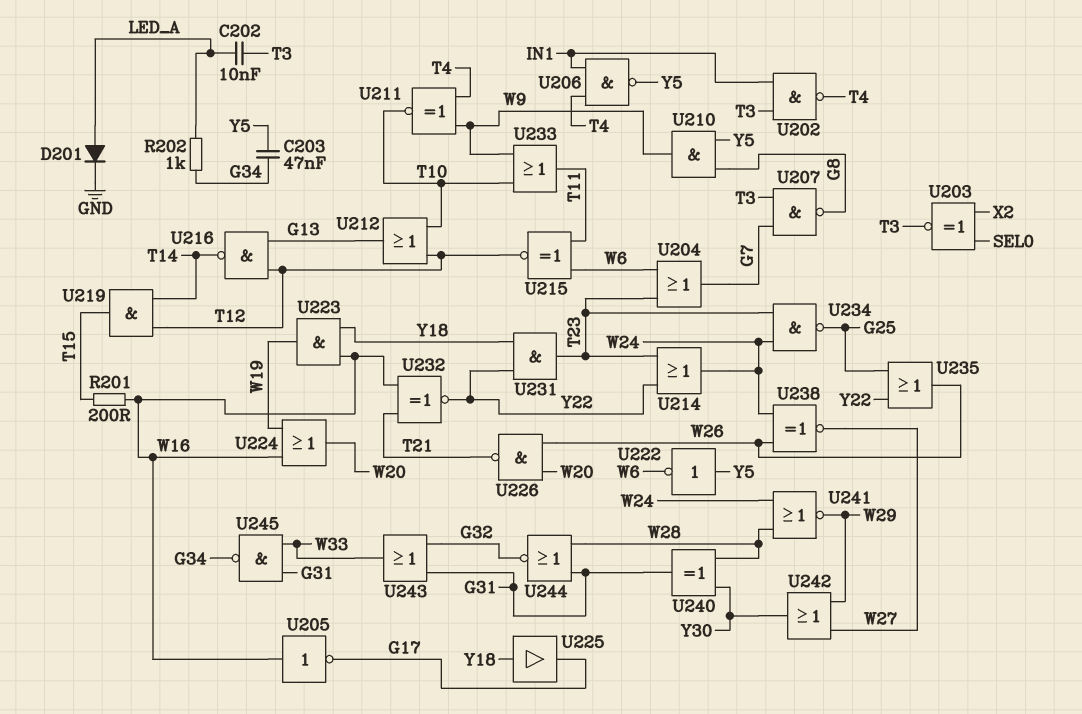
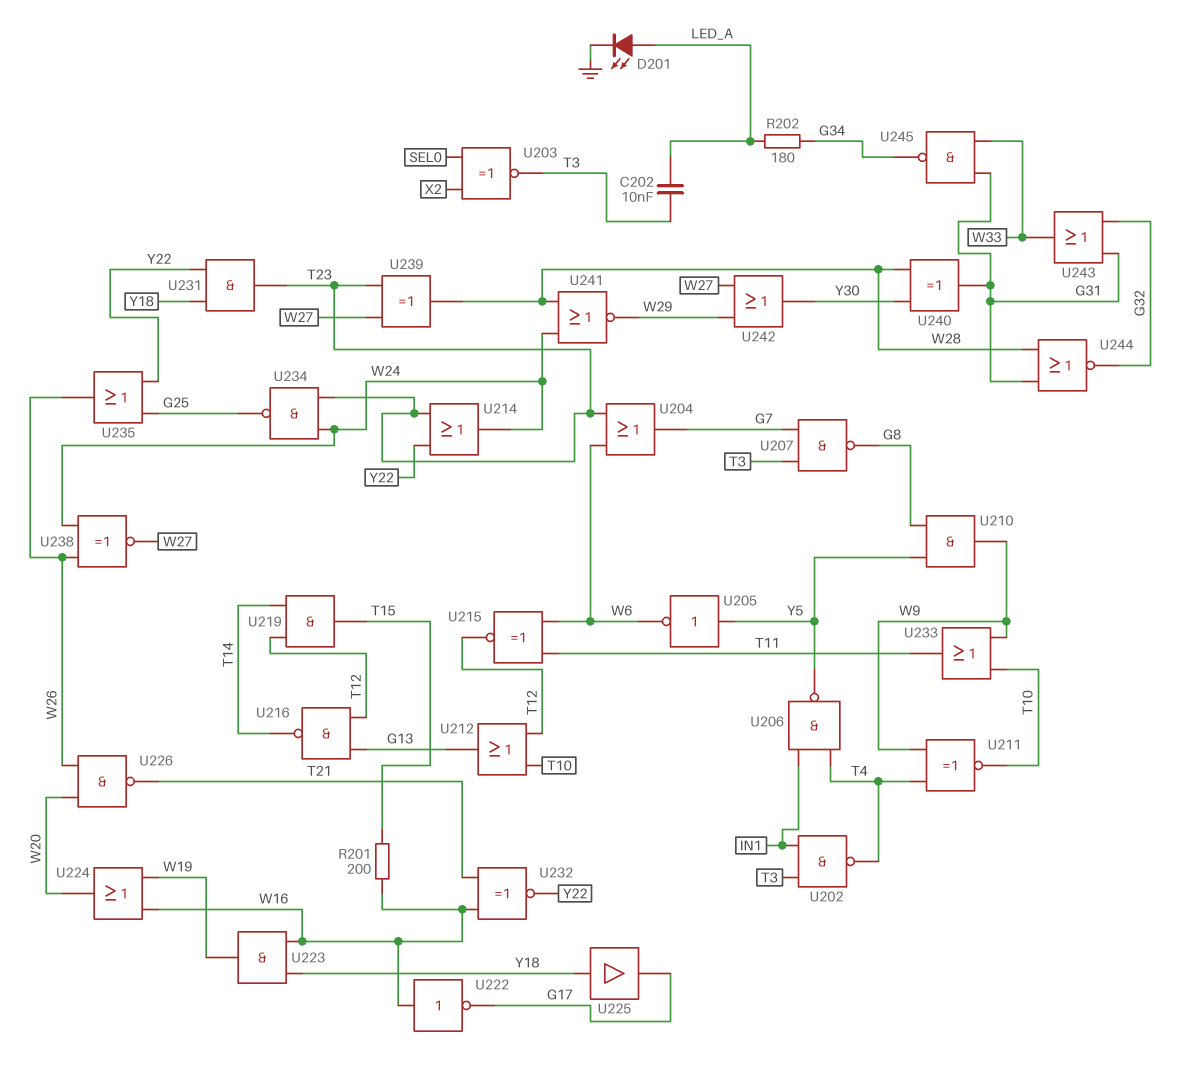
C203: 47nF (G34, Y5) -> none
D201: diode (A LED_A, K GND) -> LED (A LED_A, K GND)
R202: 1k (G34, LED_A) -> 180 (G34, LED_A)
U205: NOT (in W16, out G17) -> NOT (in Y5, out W6)
U222: NOT (in Y5, out W6) -> NOT (in W16, out G17)
U239: none -> XOR (in T23, in W27, out W28)

